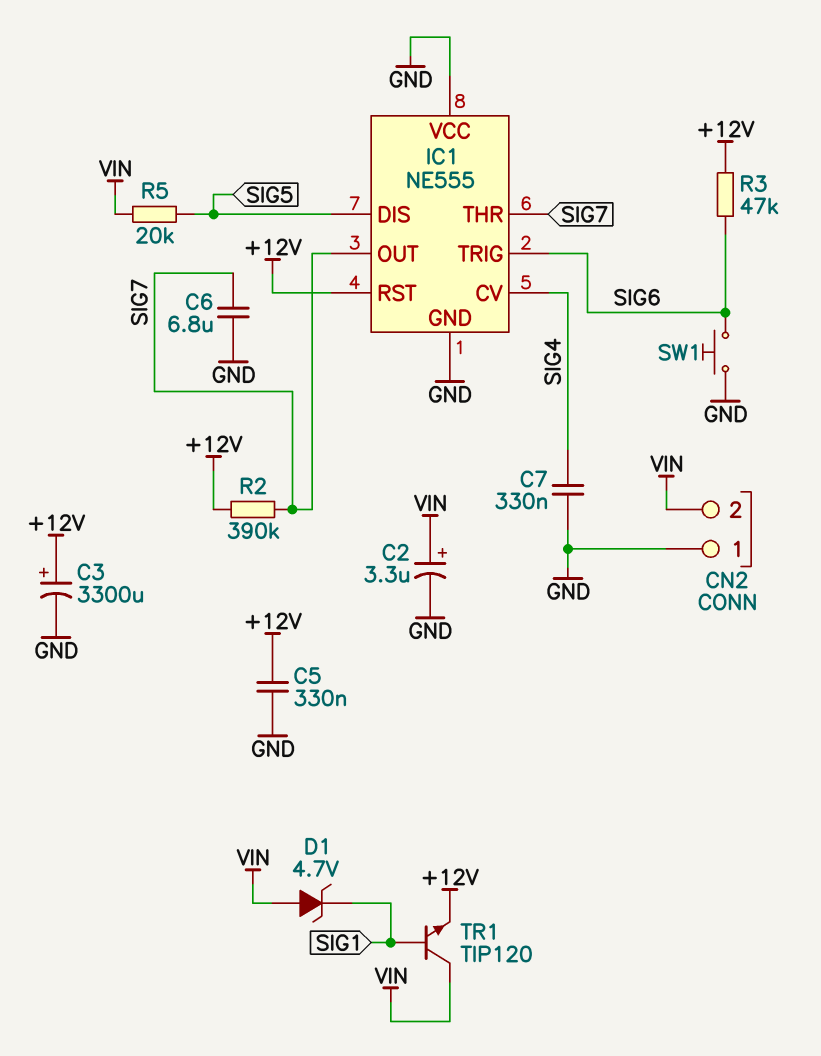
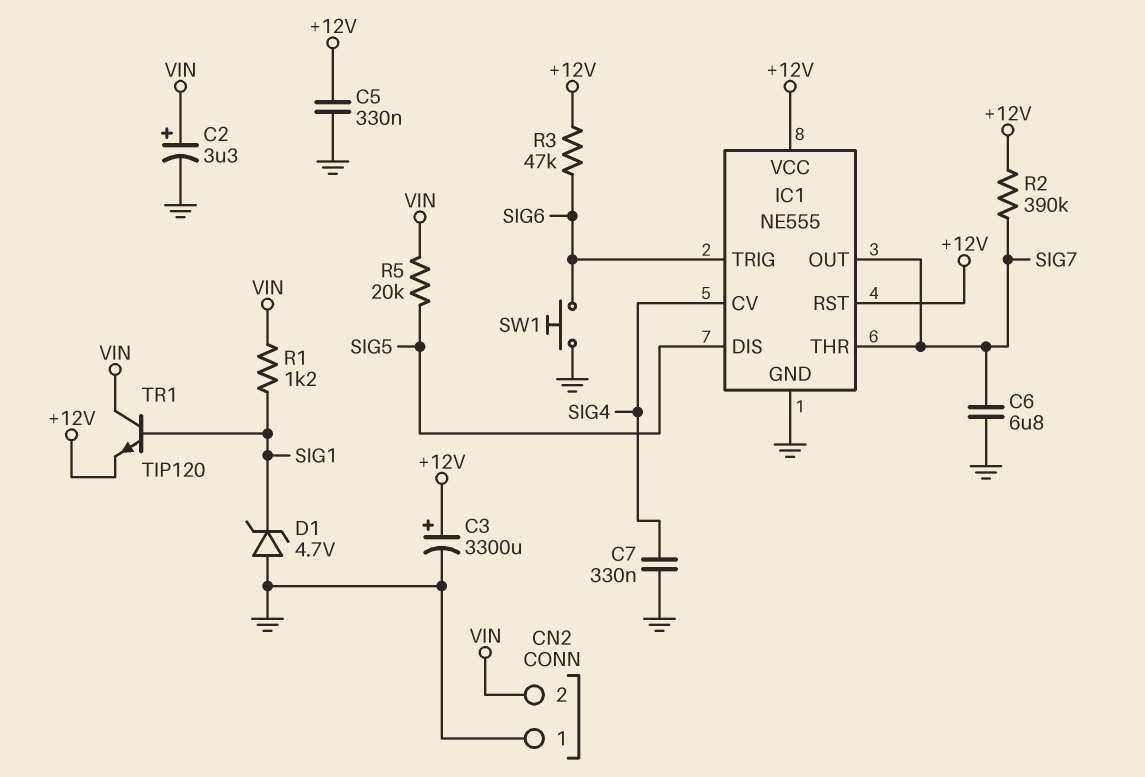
D1: zener 4.7V (A VIN, K SIG1) -> zener 4.7V (A GND, K SIG1)
IC1 pin VCC: GND -> +12V
R1: none -> 1.2k (SIG1, VIN)

